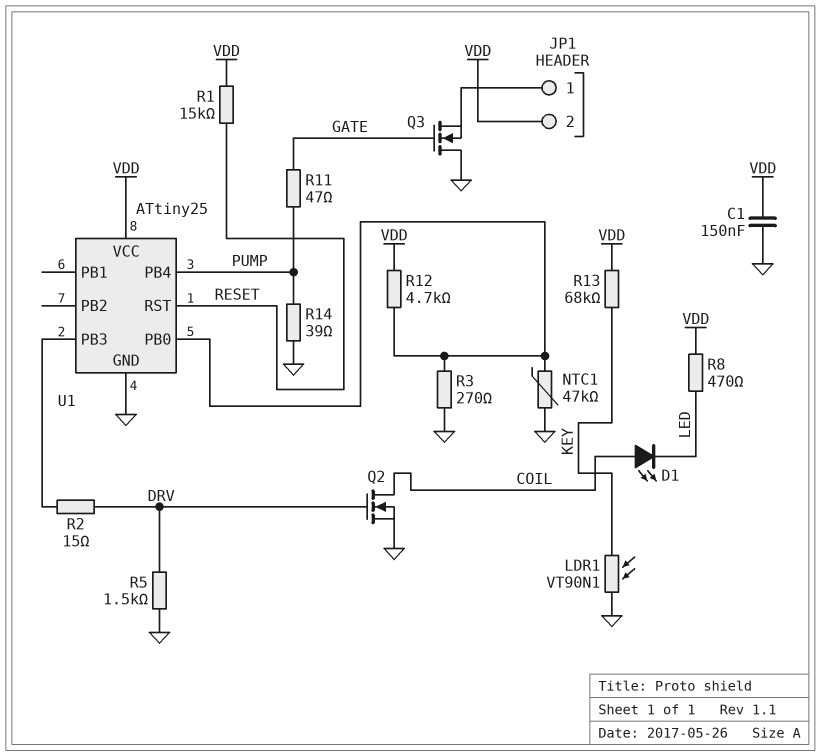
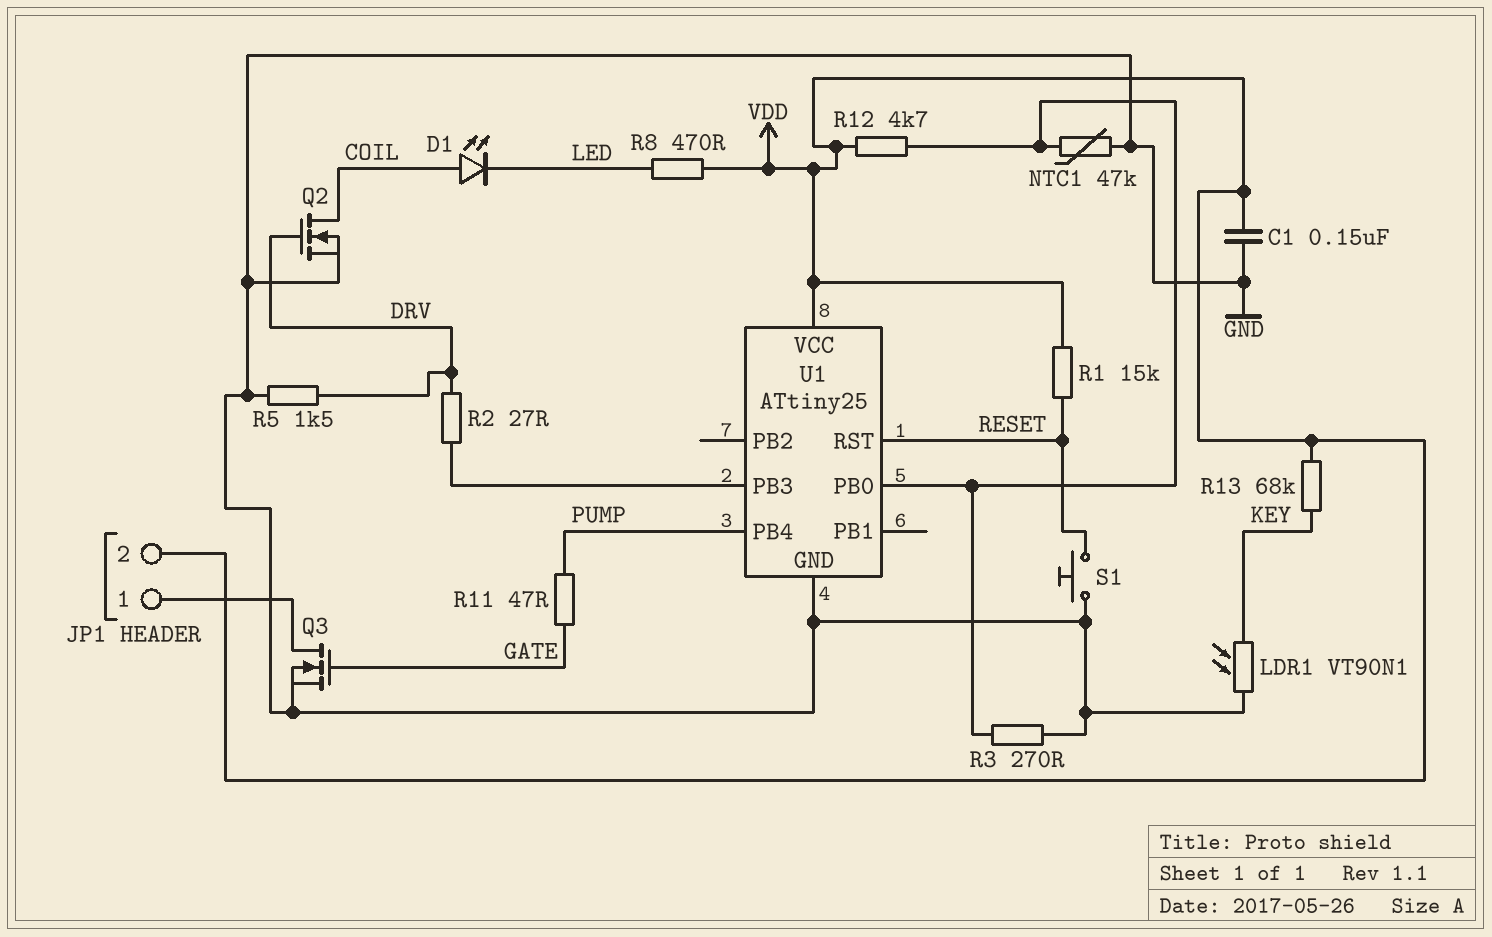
Q3: NMOS (G GATE, D GND, S JP1/1) -> NMOS (G GATE, D JP1/1, S GND)
R2: 15 (DRV, U1/PB3) -> 27 (DRV, U1/PB3)
R14: 39 (GND, PUMP) -> none
S1: none -> button (GND, RESET)

